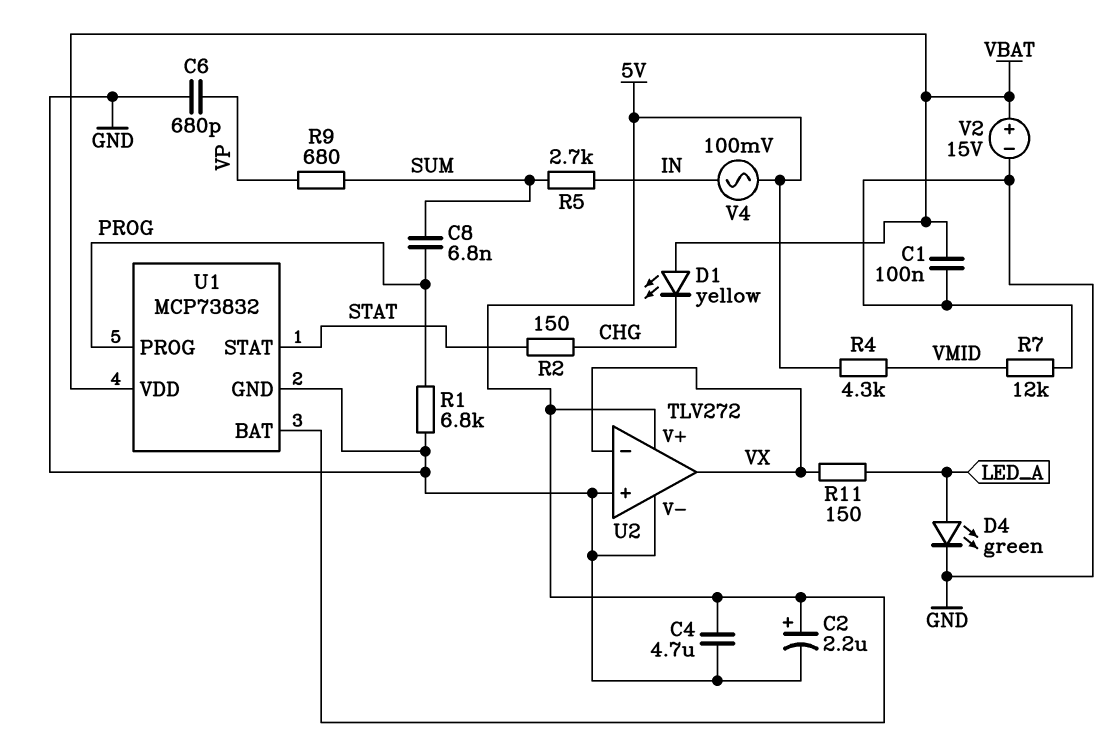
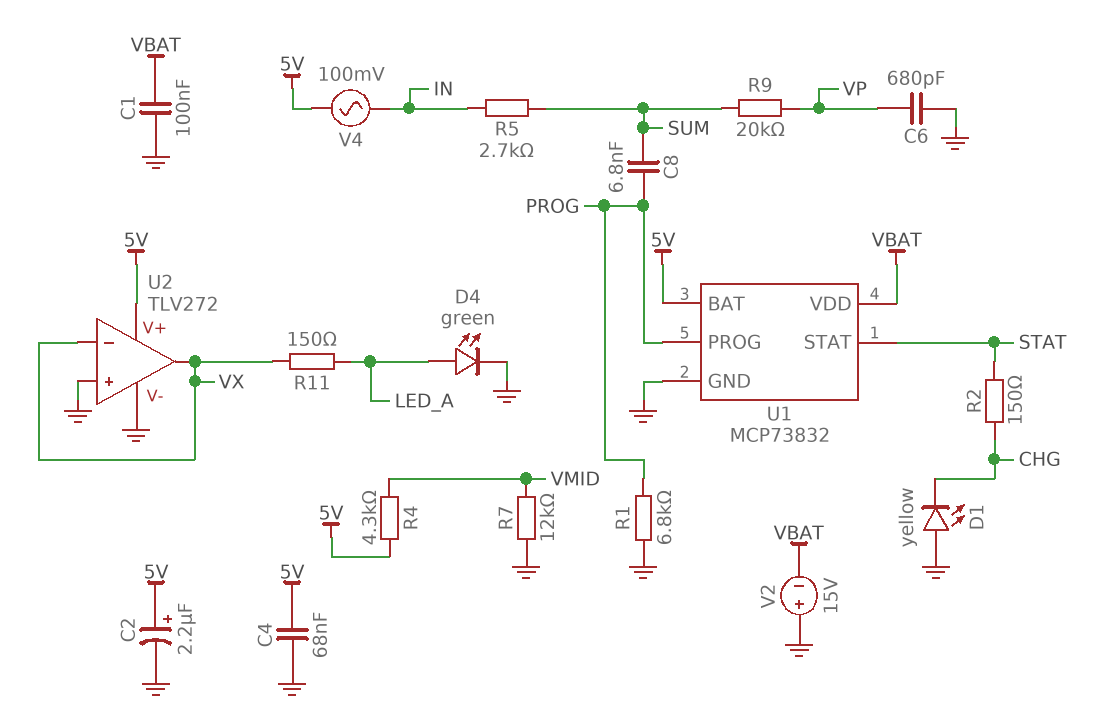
C4: 4.7uF (5V, GND) -> 68nF (5V, GND)
D1: LED yellow (A VBAT, K CHG) -> LED yellow (A GND, K CHG)
R9: 680 (SUM, VP) -> 20k (SUM, VP)
V2: 15V (plus VBAT, minus GND) -> 15V (plus GND, minus VBAT)

